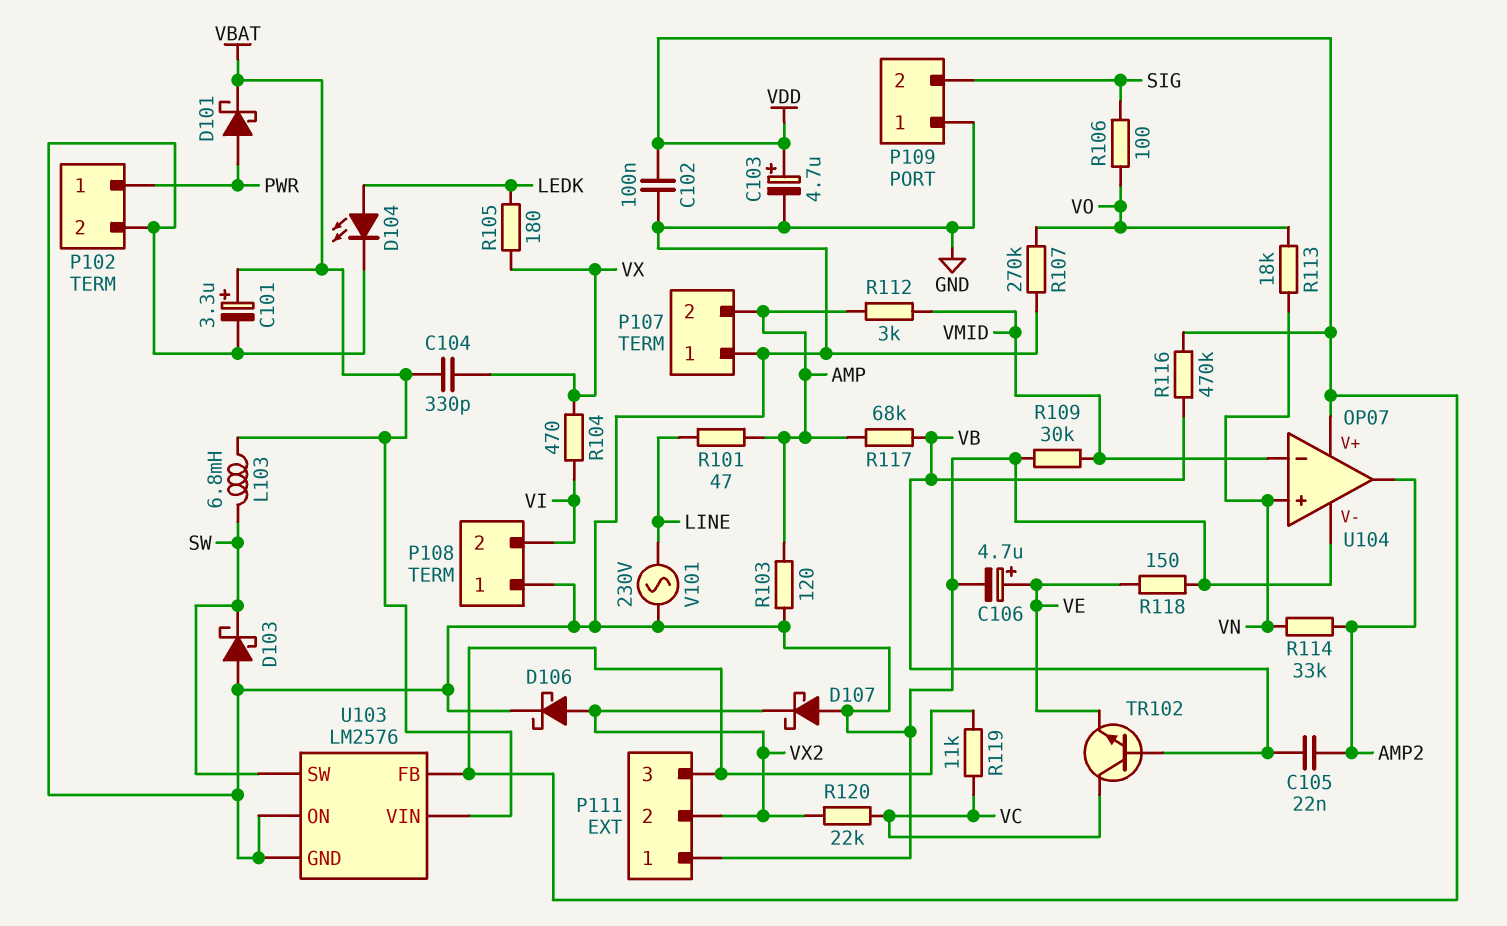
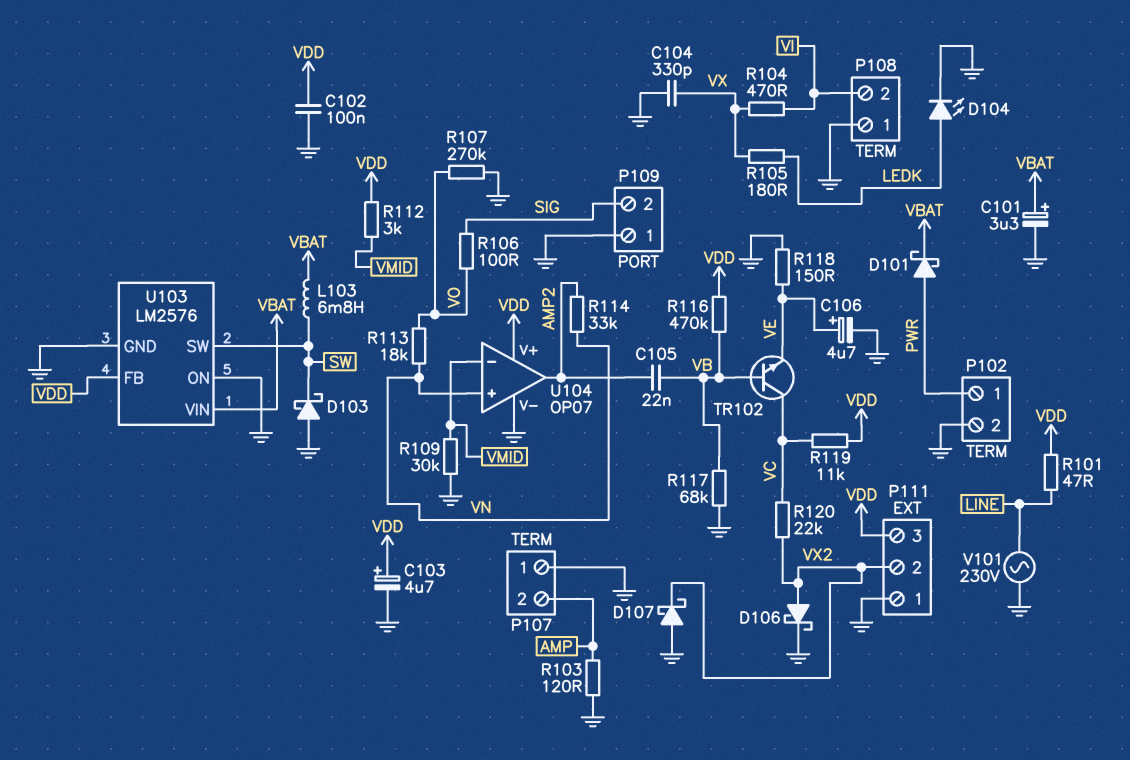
C104: 330pF (VBAT, VX) -> 330pF (GND, VX)
R101: 47 (AMP, LINE) -> 47 (LINE, VDD)
R112: 3k (AMP, VMID) -> 3k (VDD, VMID)
R117: 68k (AMP, VB) -> 68k (GND, VB)

